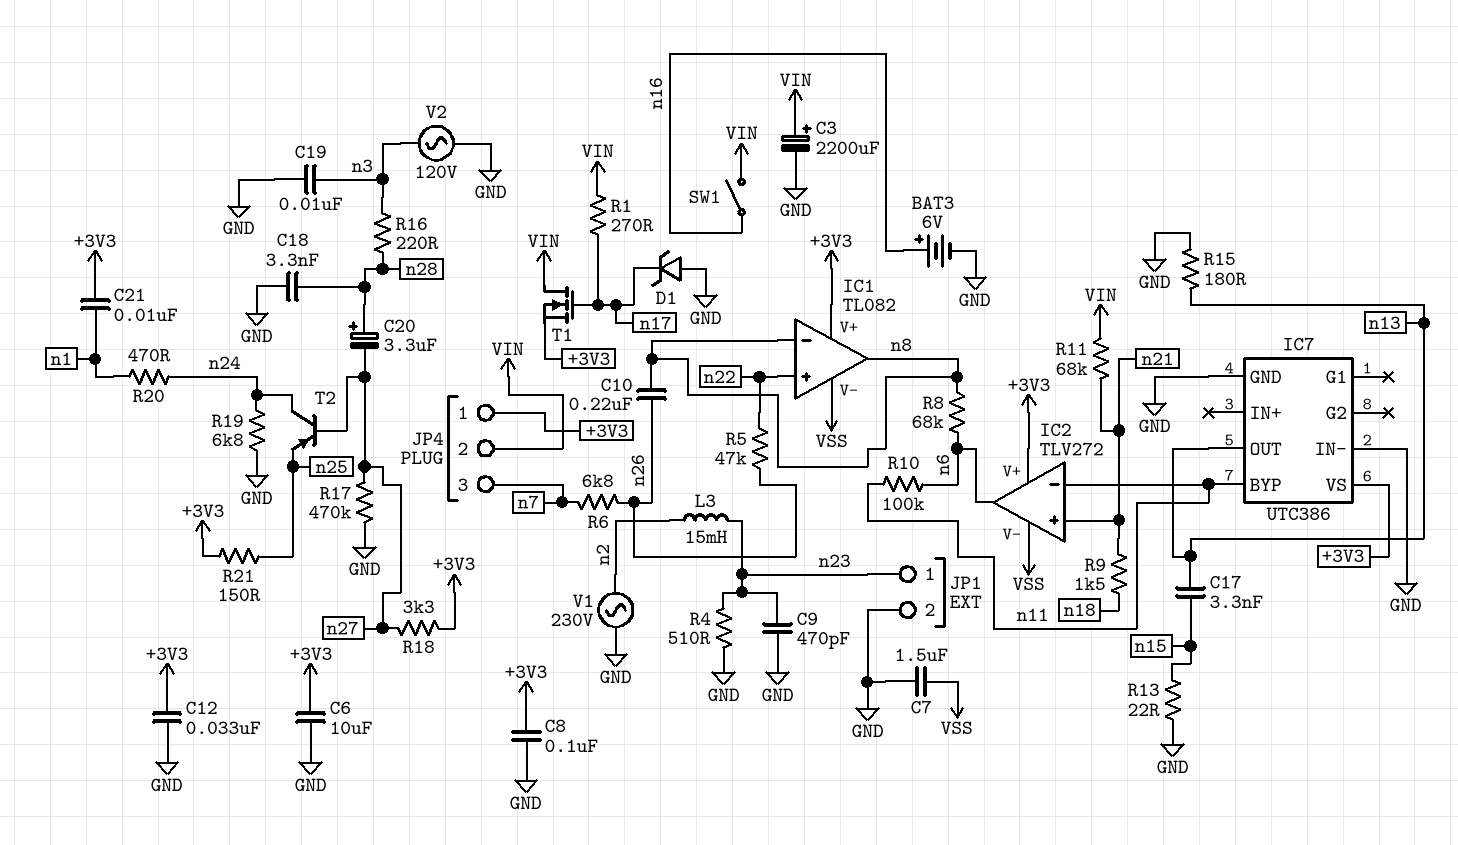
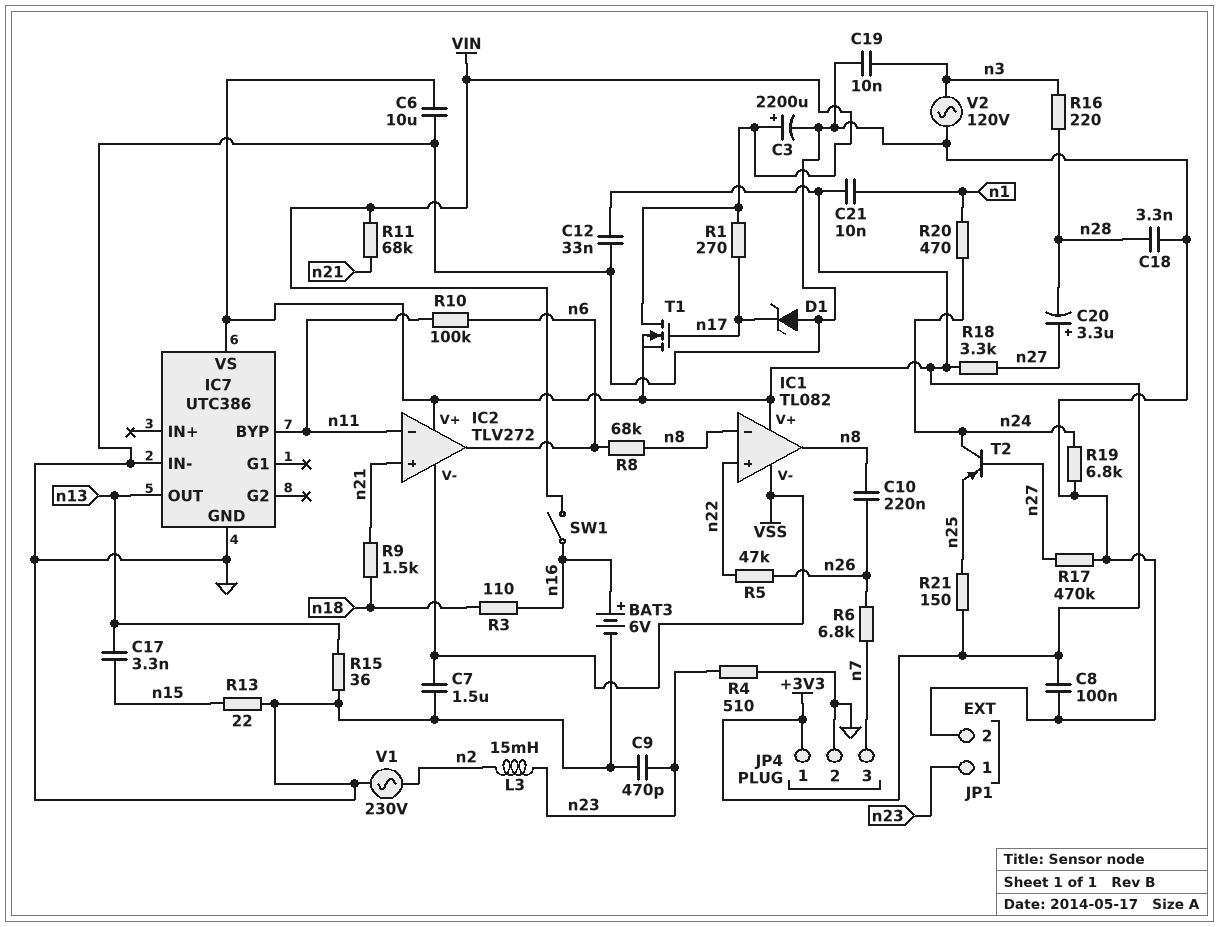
C20: 3.3uF (plus n28, minus n27) -> 3.3uF (plus n27, minus n28)
JP4 pin 2: VIN -> GND
R3: none -> 110 (n16, n18)
R15: 180 (GND, n13) -> 36 (GND, n13)

